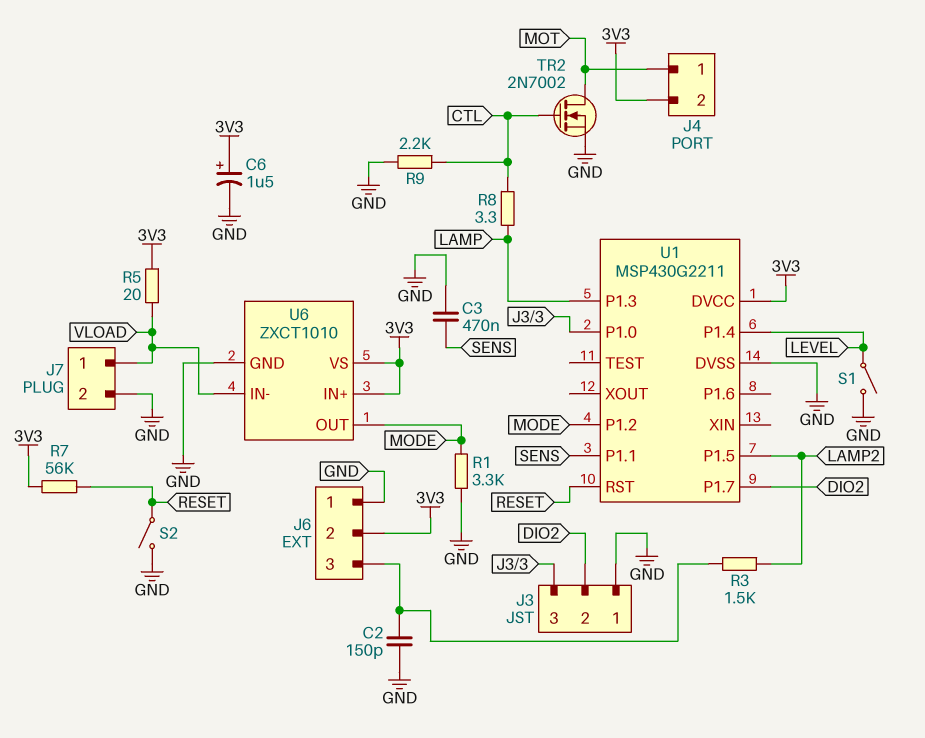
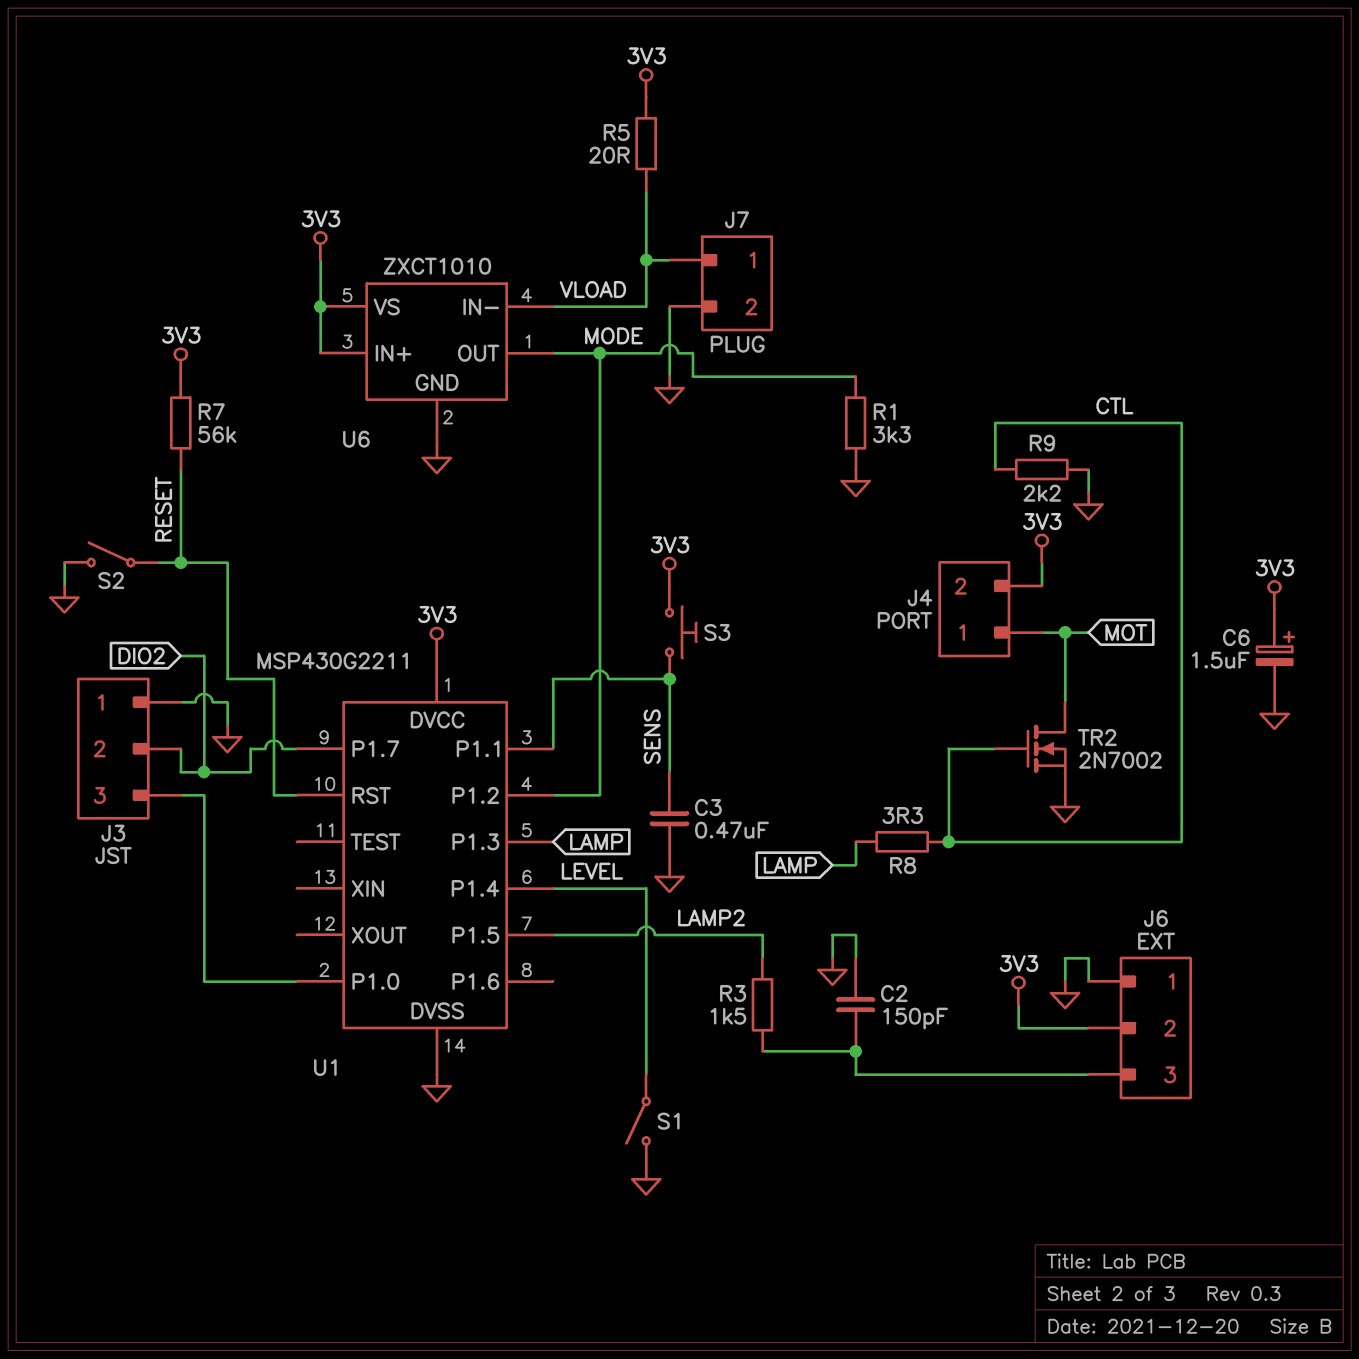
S3: none -> button (3V3, SENS)

